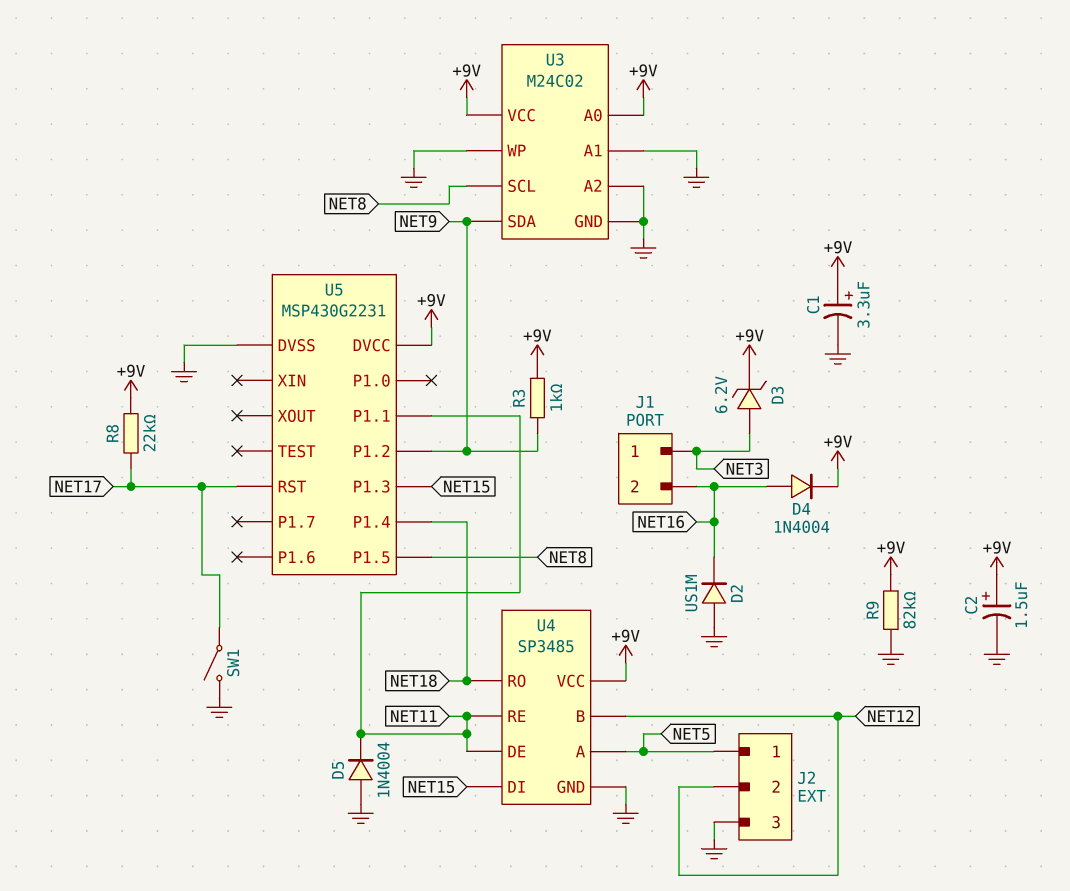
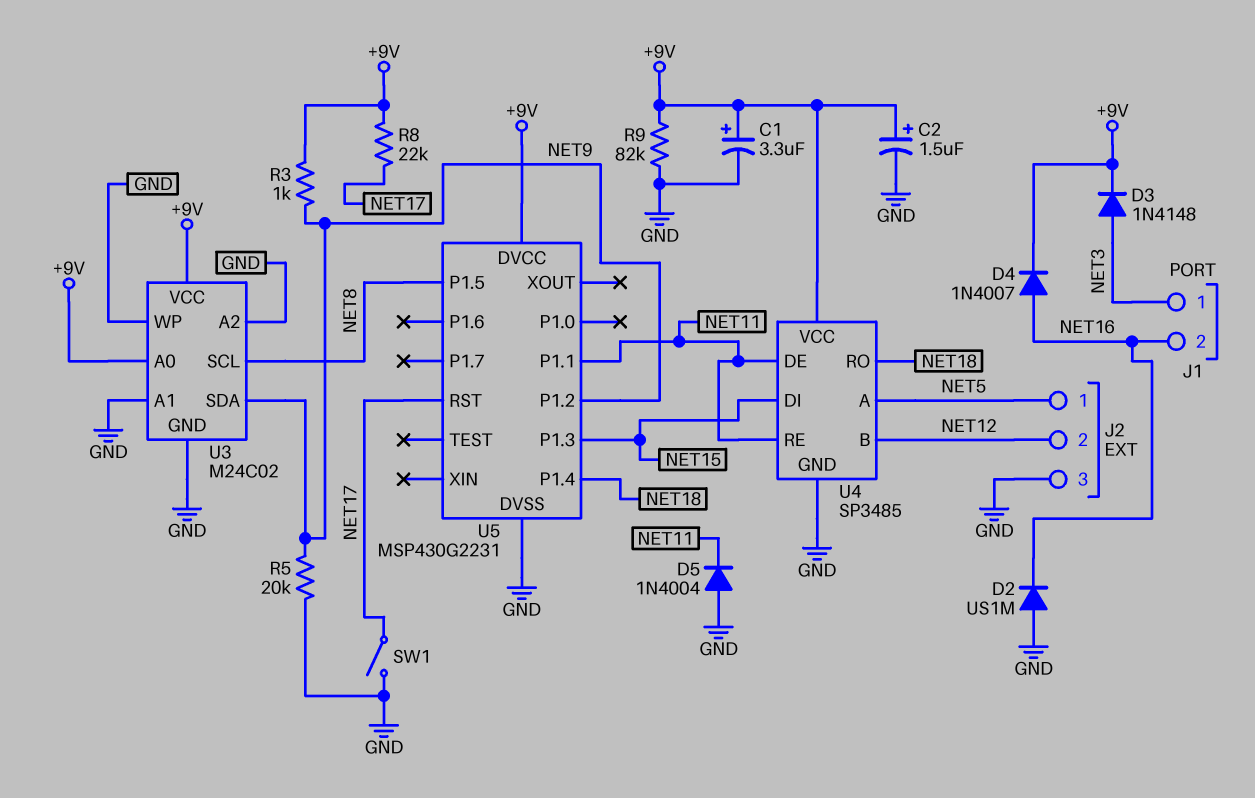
D3: zener 6.2V (A NET3, K +9V) -> diode 1N4148 (A NET3, K +9V)
D4: diode 1N4004 (A NET16, K +9V) -> diode 1N4007 (A NET16, K +9V)
R5: none -> 20k (GND, NET9)

